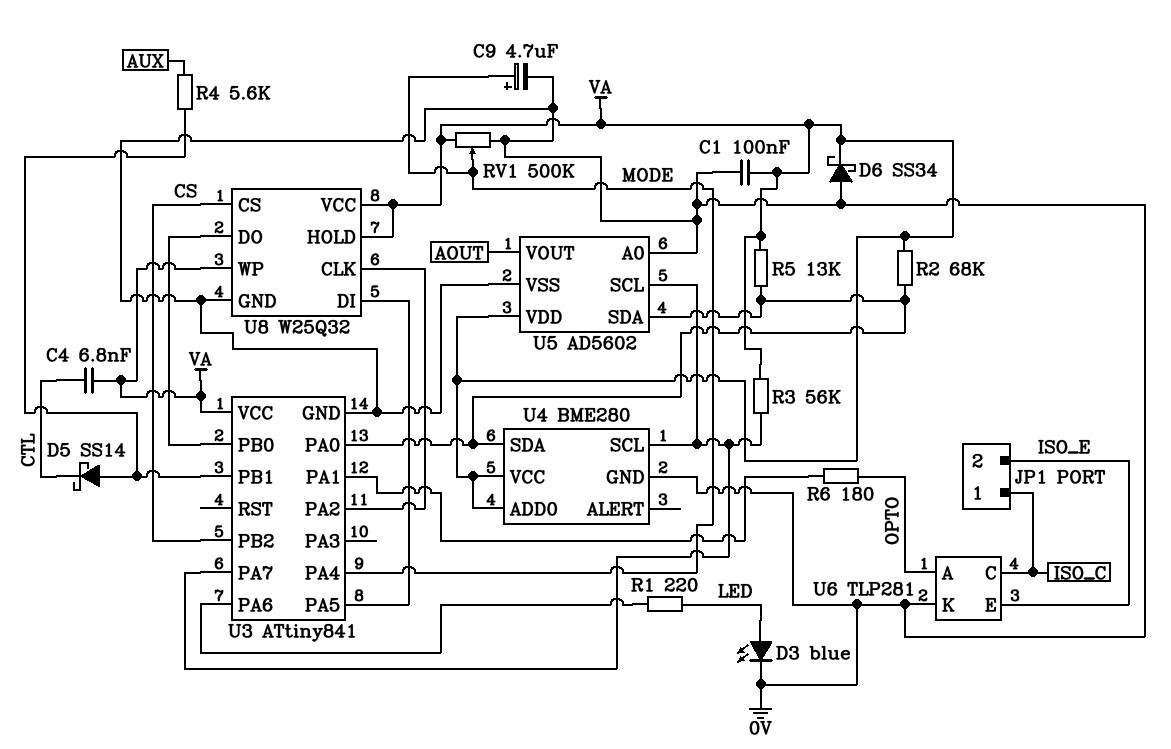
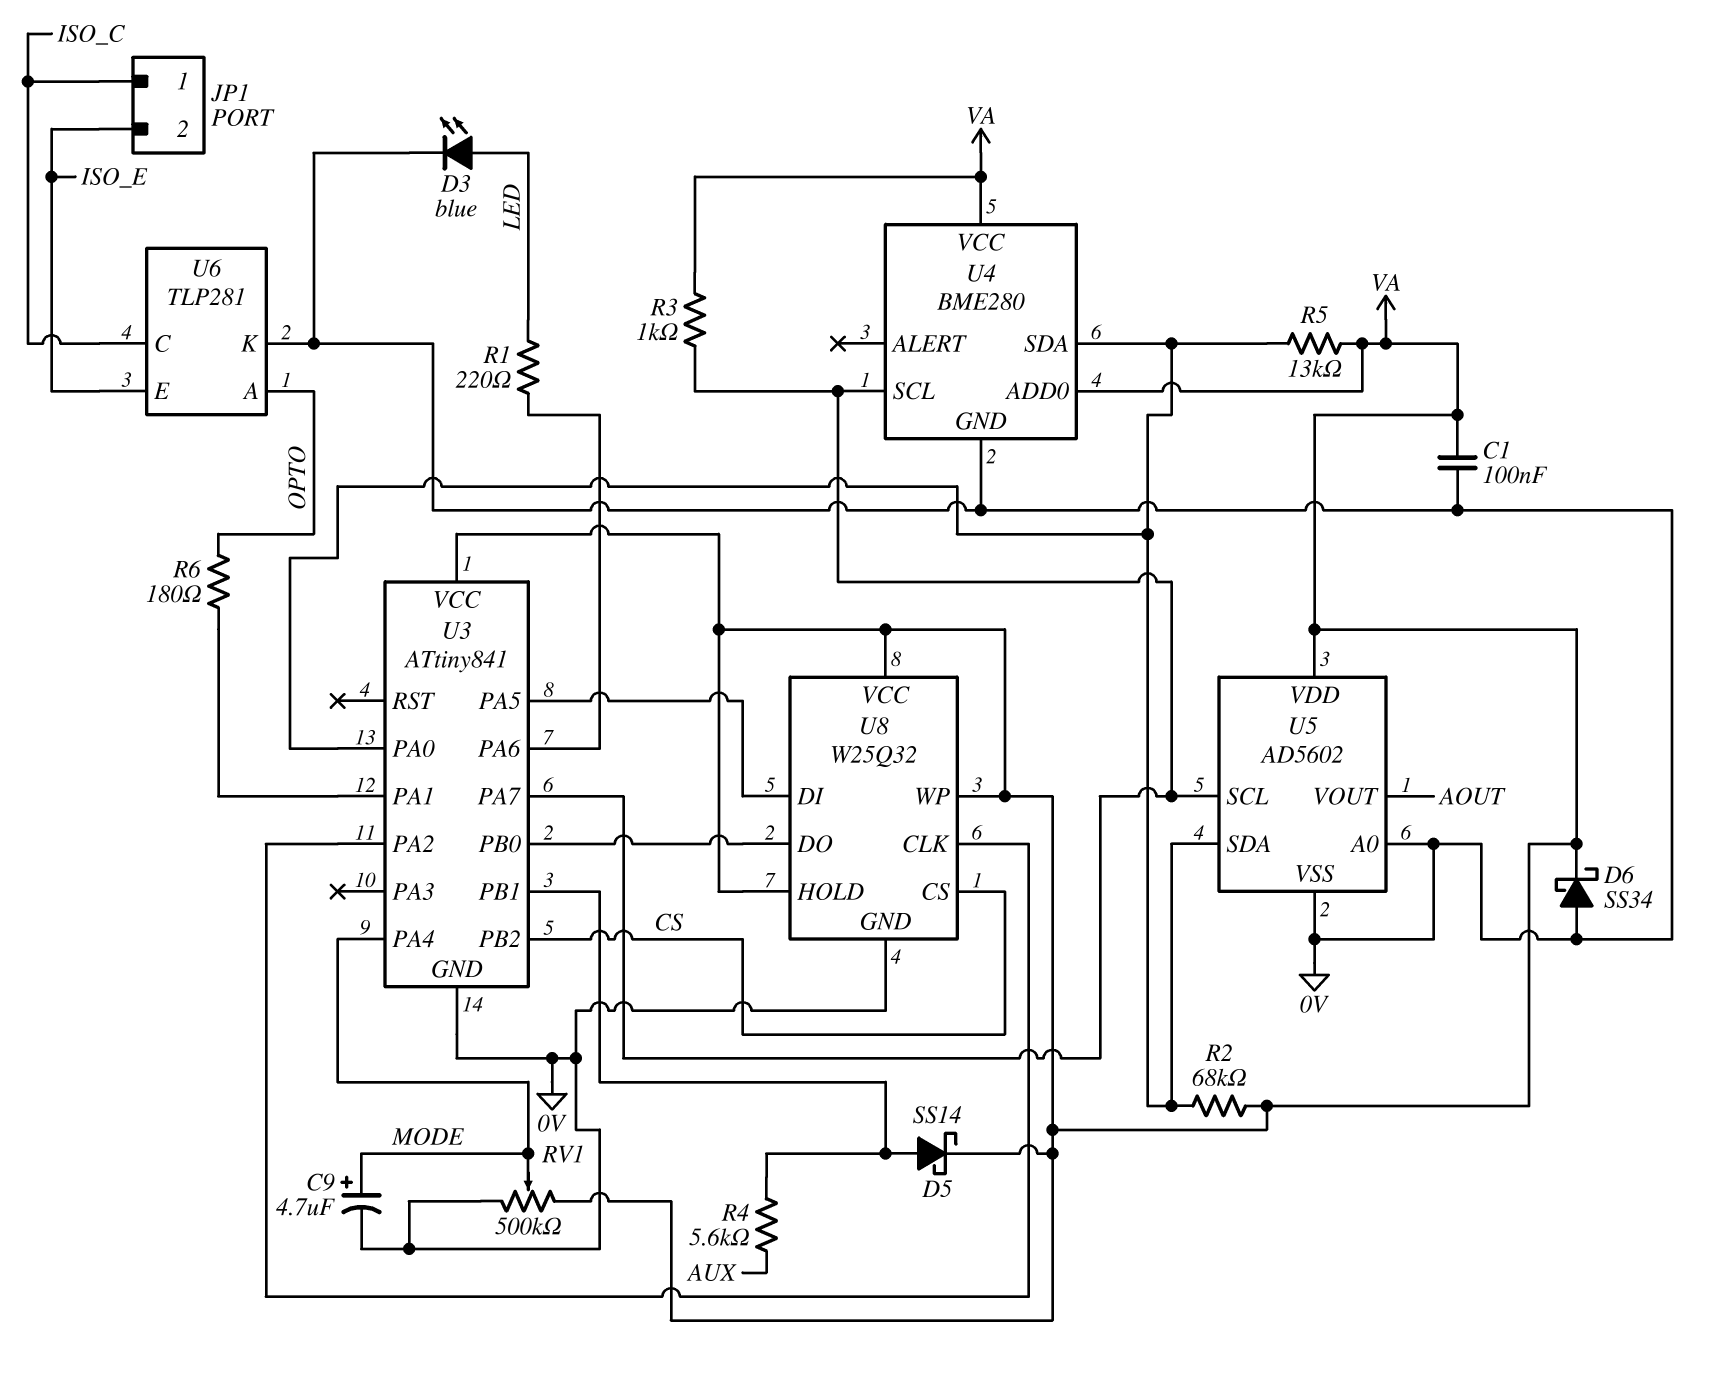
C4: 6.8nF (CTL, VA) -> none
D5: schottky SS14 (A U3/PB1, K CTL) -> schottky SS14 (A U3/PB1, K VA)
R3: 56k (U3/PA7, VA) -> 1k (U3/PA7, VA)

